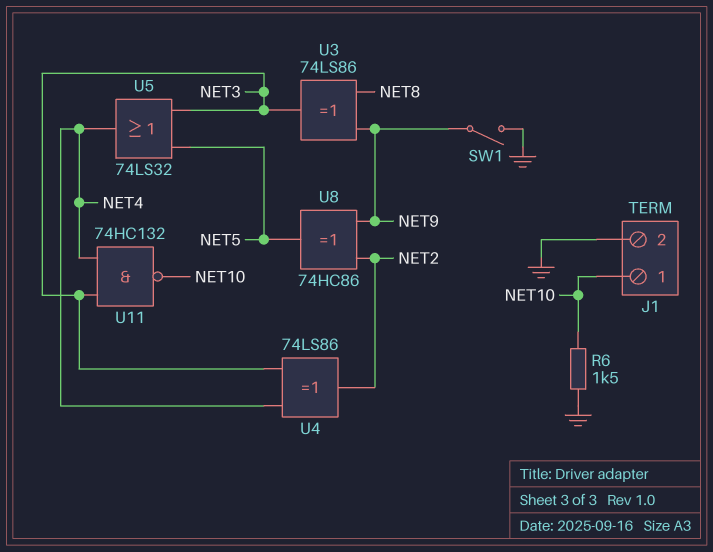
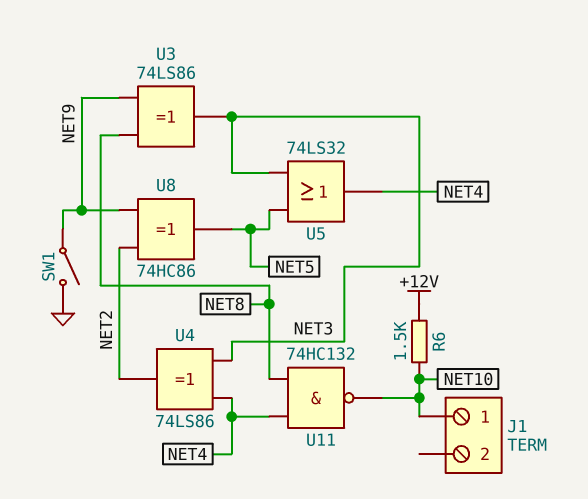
J1 pin 2: GND -> none
R6: 1.5k (GND, NET10) -> 1.5k (+12V, NET10)
U11: NAND 74HC132 (in NET3, in NET4, out NET10) -> NAND 74HC132 (in NET4, in NET8, out NET10)

